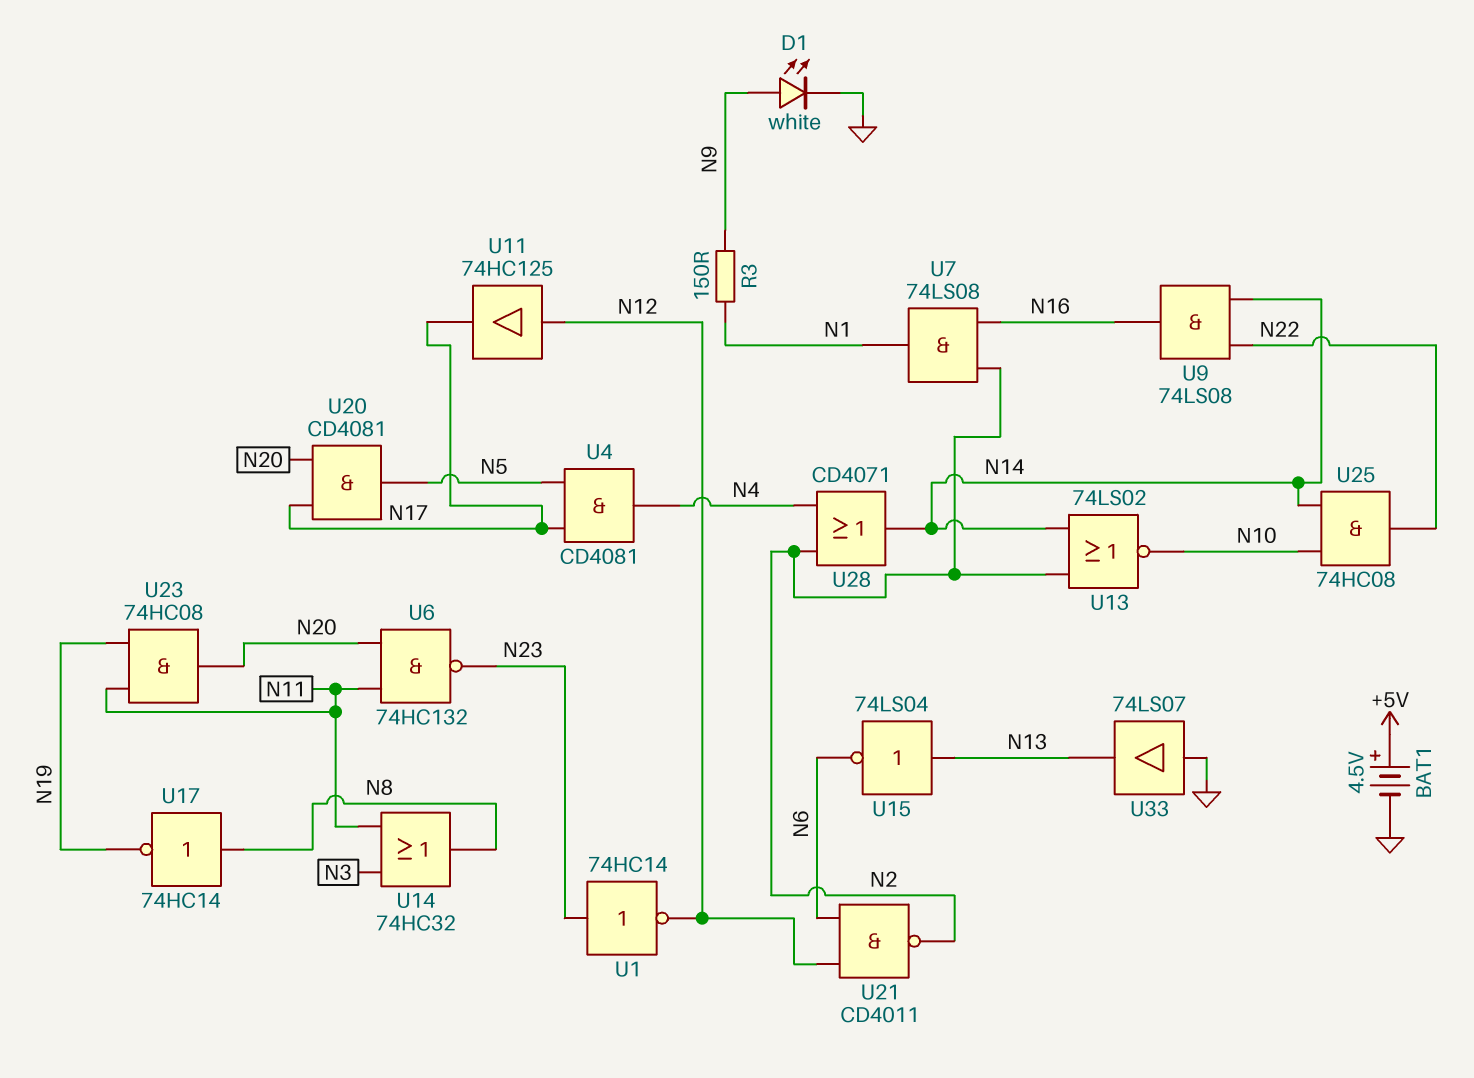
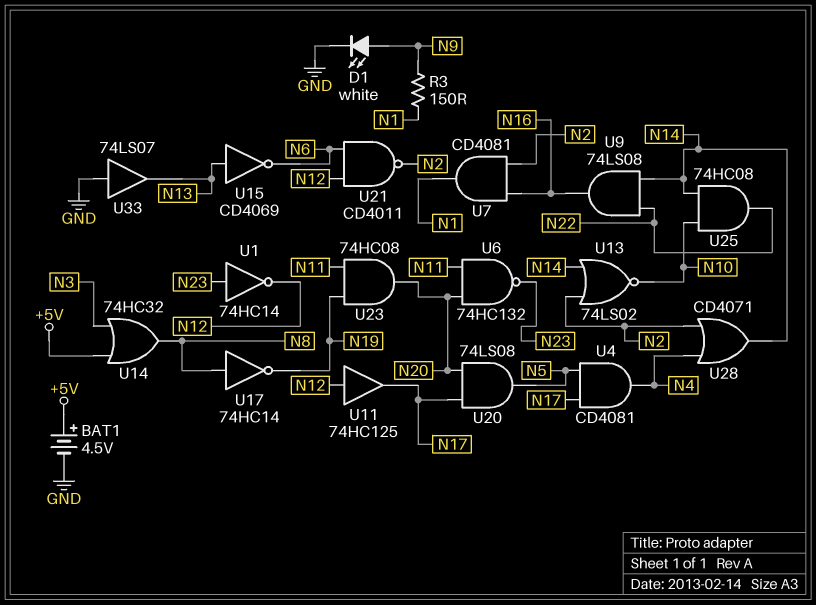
U7: AND 74LS08 (in N2, in N16, out N1) -> AND CD4081 (in N2, in N16, out N1)
U14: OR 74HC32 (in N3, in N11, out N8) -> OR 74HC32 (in +5V, in N3, out N8)
U15: NOT 74LS04 (in N13, out N6) -> NOT CD4069 (in N13, out N6)
U20: AND CD4081 (in N17, in N20, out N5) -> AND 74LS08 (in N17, in N20, out N5)

